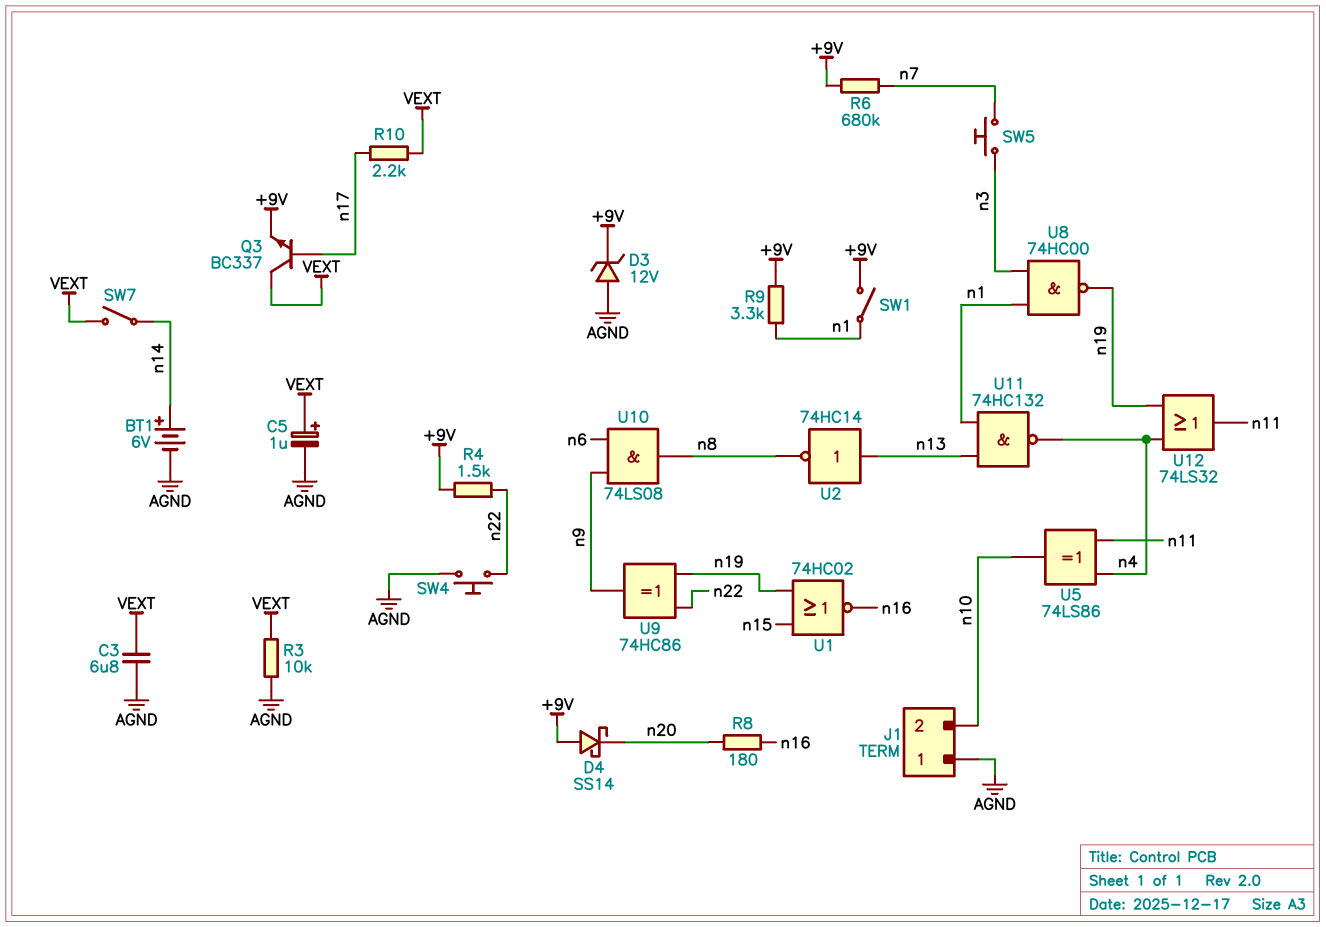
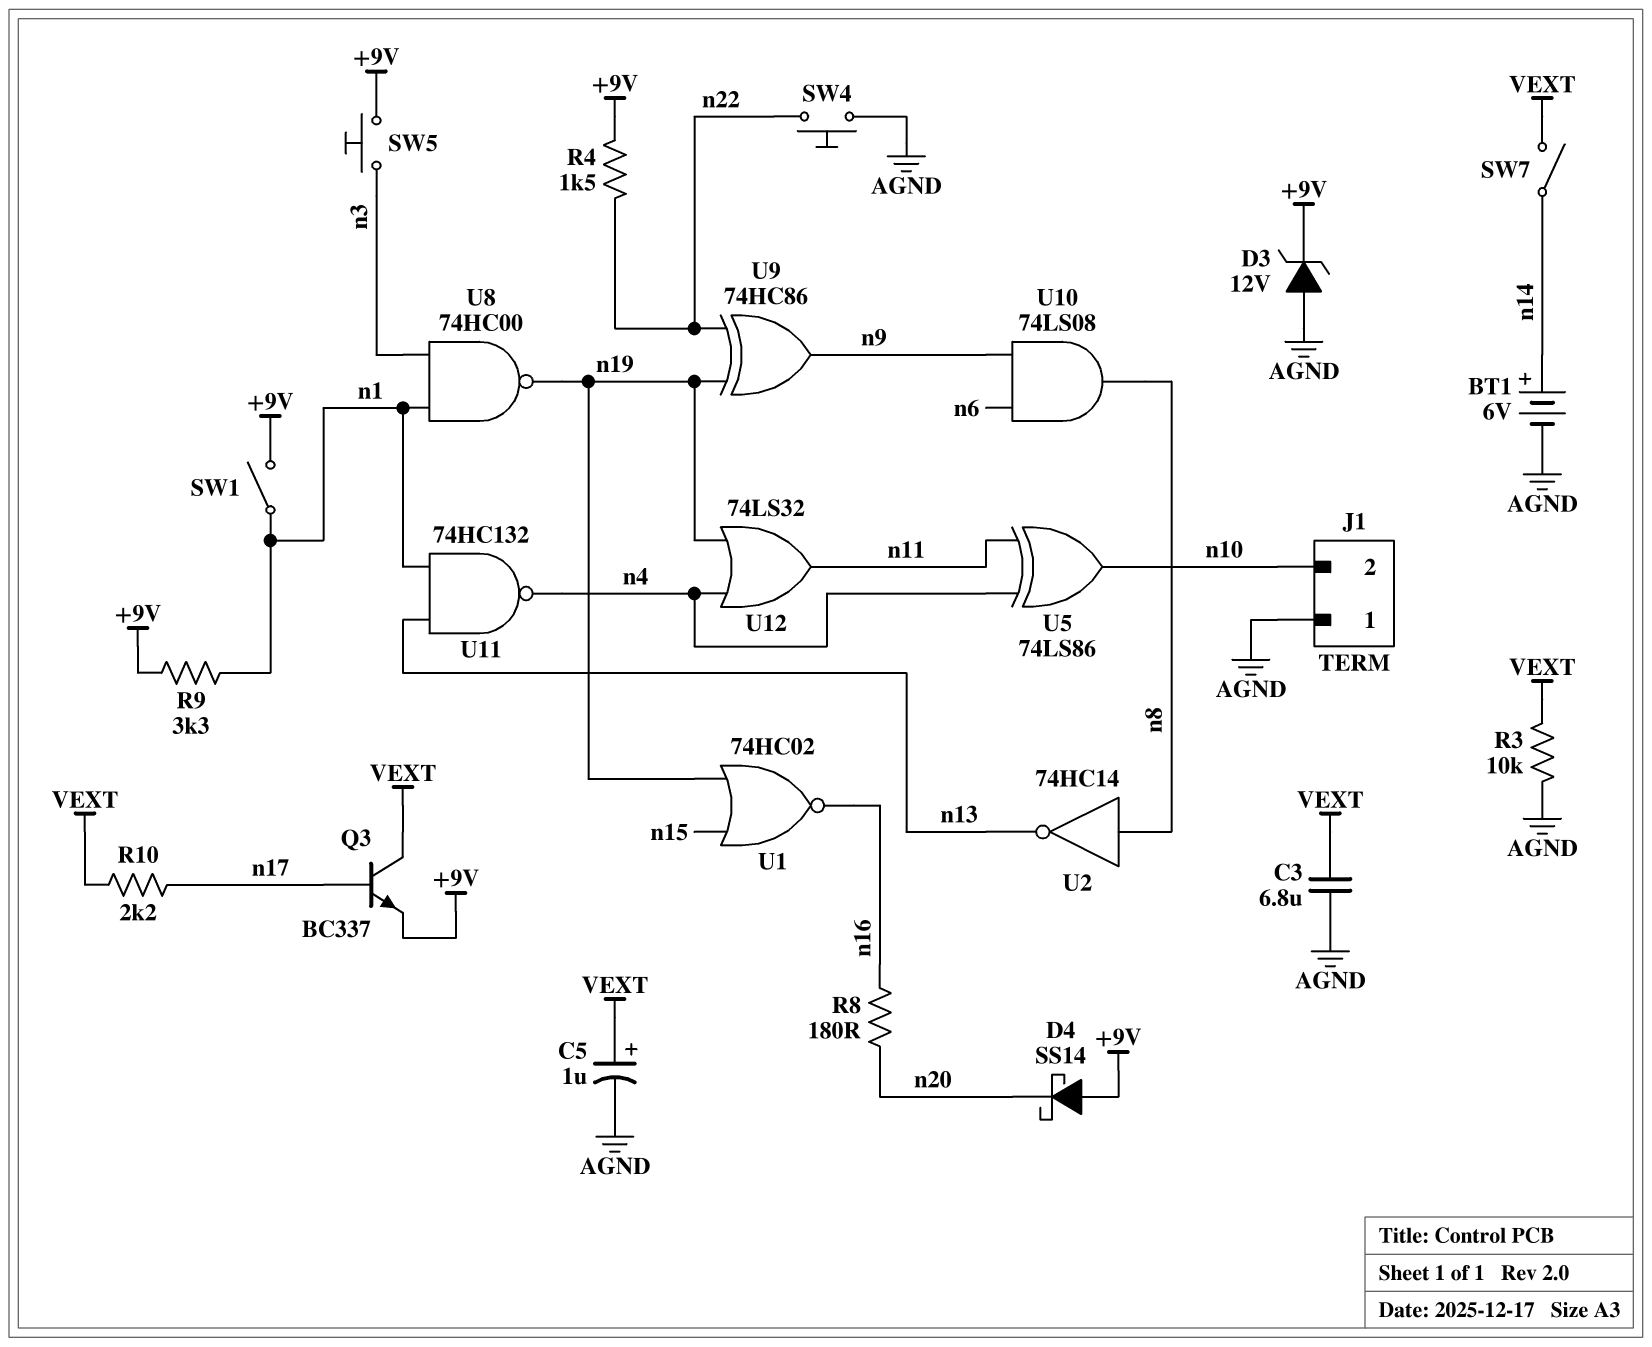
R6: 680k (+9V, n7) -> none
SW5: button (n3, n7) -> button (+9V, n3)
U2: NOT 74HC14 (in n13, out n8) -> NOT 74HC14 (in n8, out n13)

